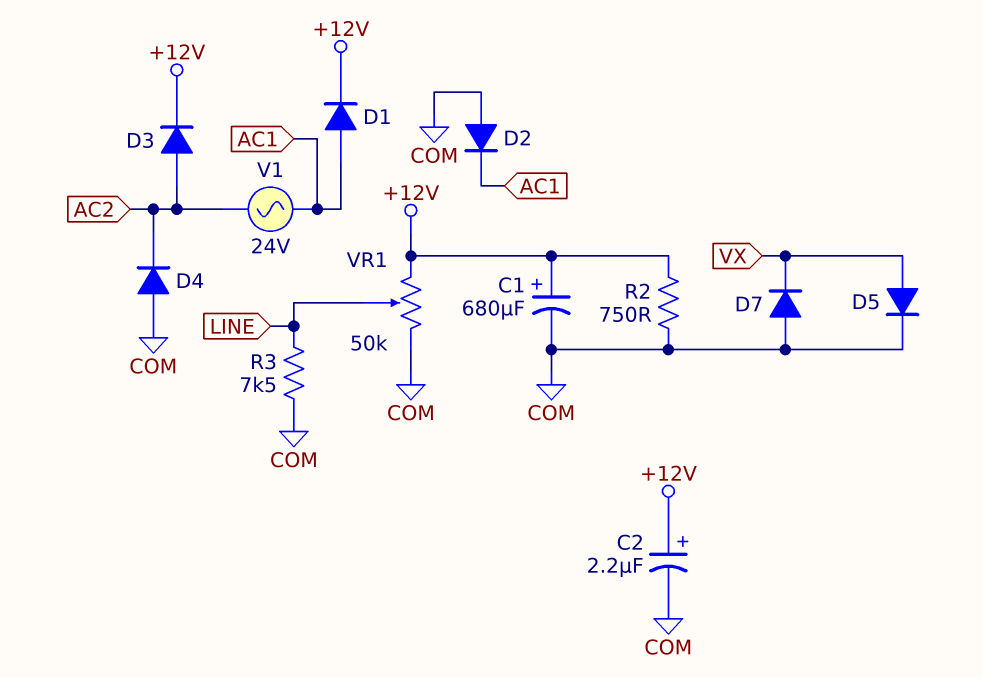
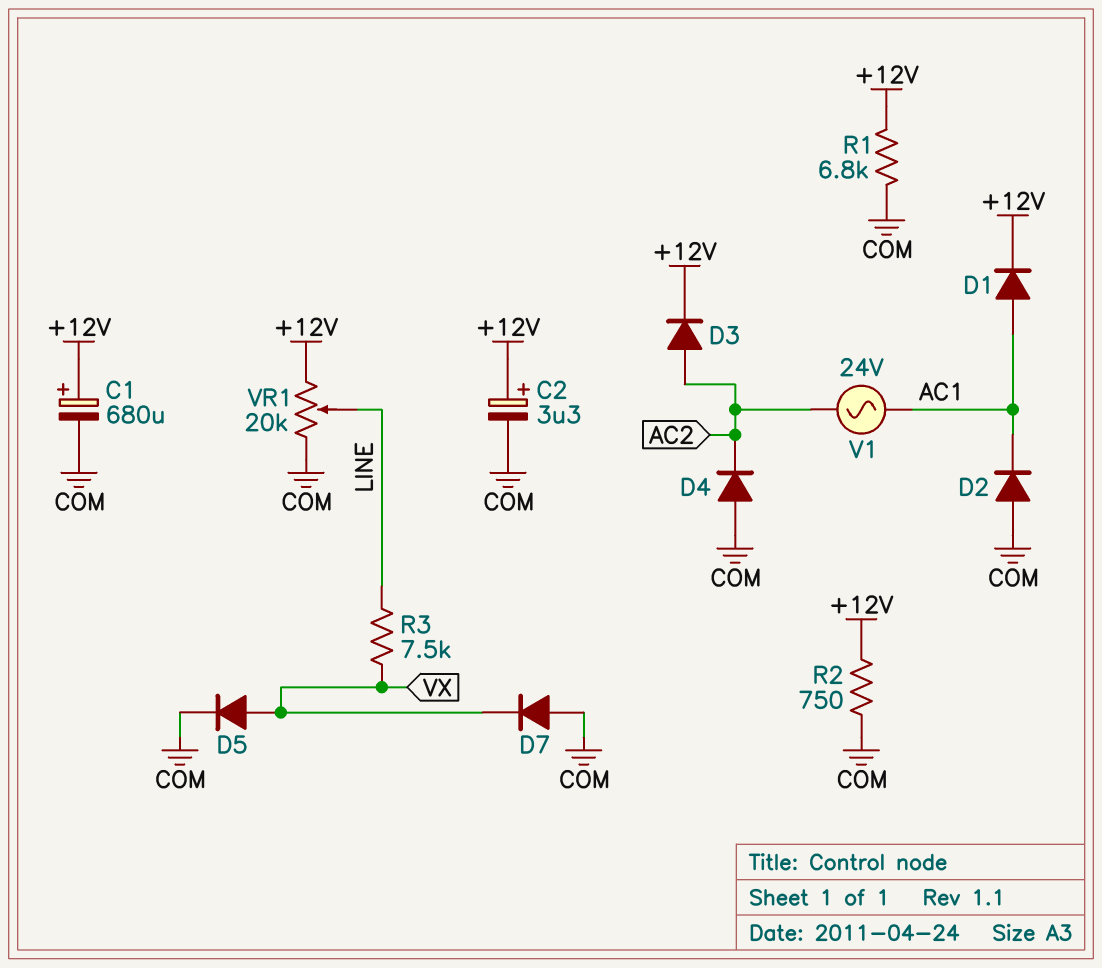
C2: 2.2uF (plus +12V, minus COM) -> 3.3uF (plus +12V, minus COM)
R1: none -> 6.8k (+12V, COM)
R3: 7.5k (COM, LINE) -> 7.5k (LINE, VX)
VR1: 50k (+12V, COM, wiper LINE) -> 20k (+12V, COM, wiper LINE)

